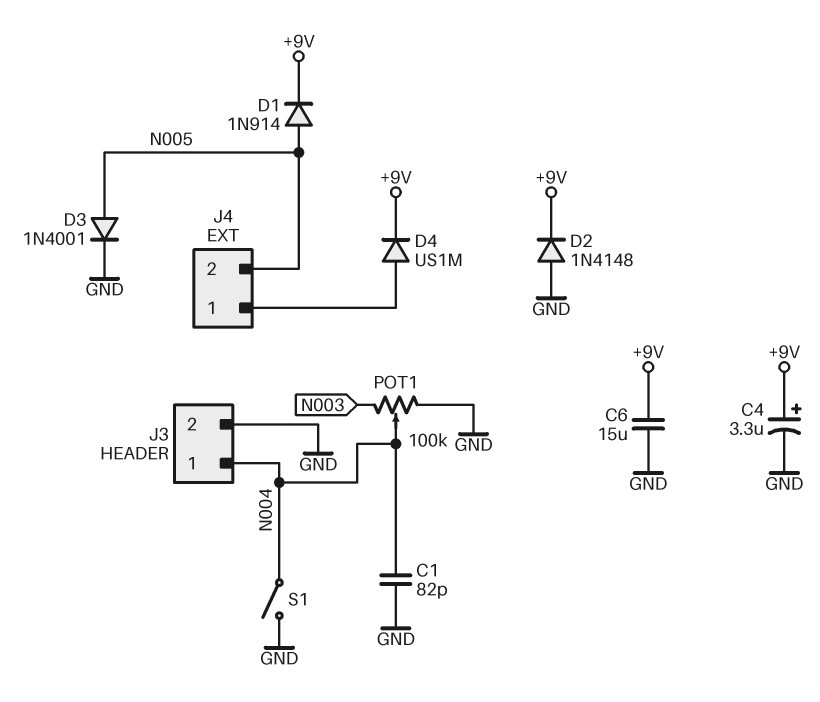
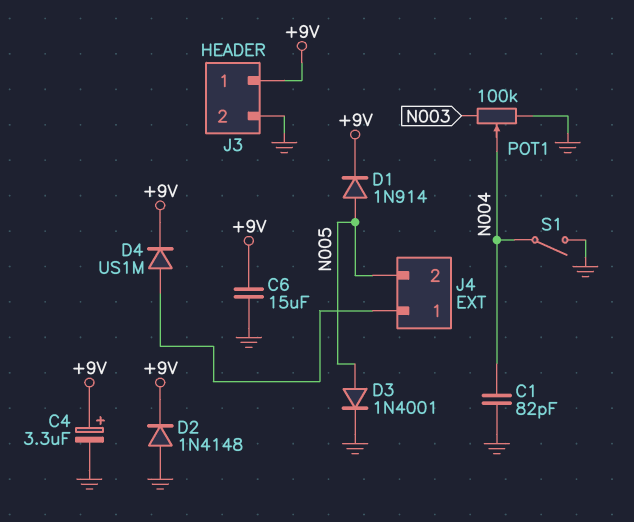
J3 pin 1: N004 -> +9V

